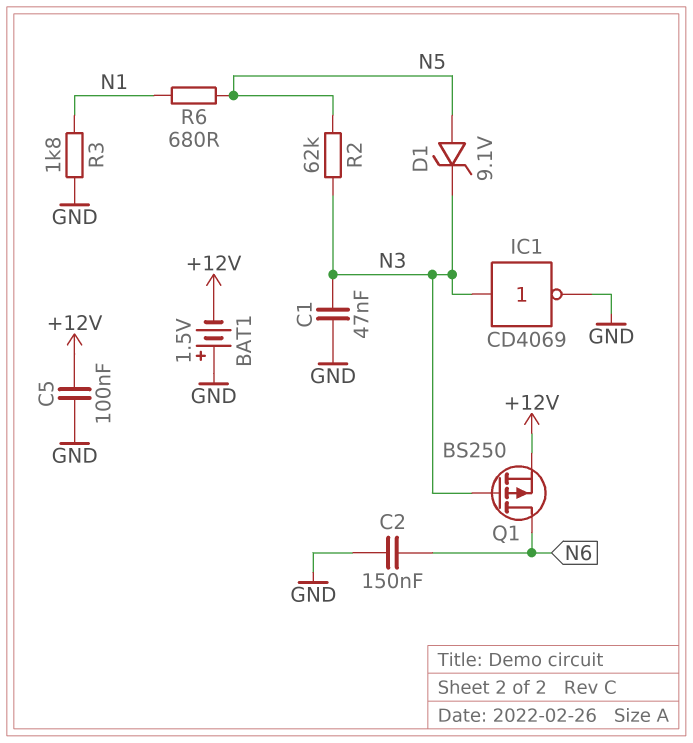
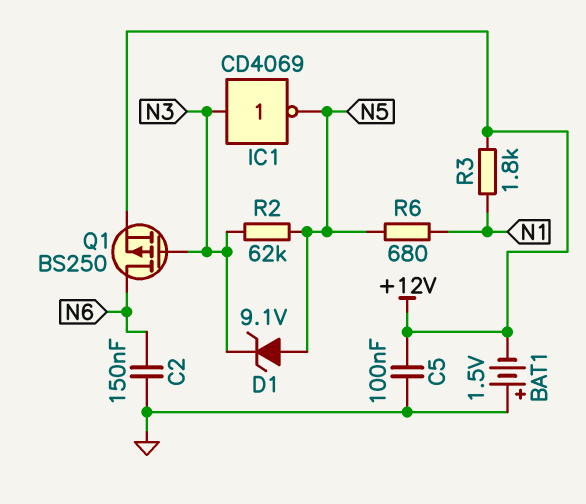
C1: 47nF (GND, N3) -> none
IC1: NOT CD4069 (in N3, out GND) -> NOT CD4069 (in N3, out N5)
R3: 1.8k (GND, N1) -> 1.8k (+12V, N1)

